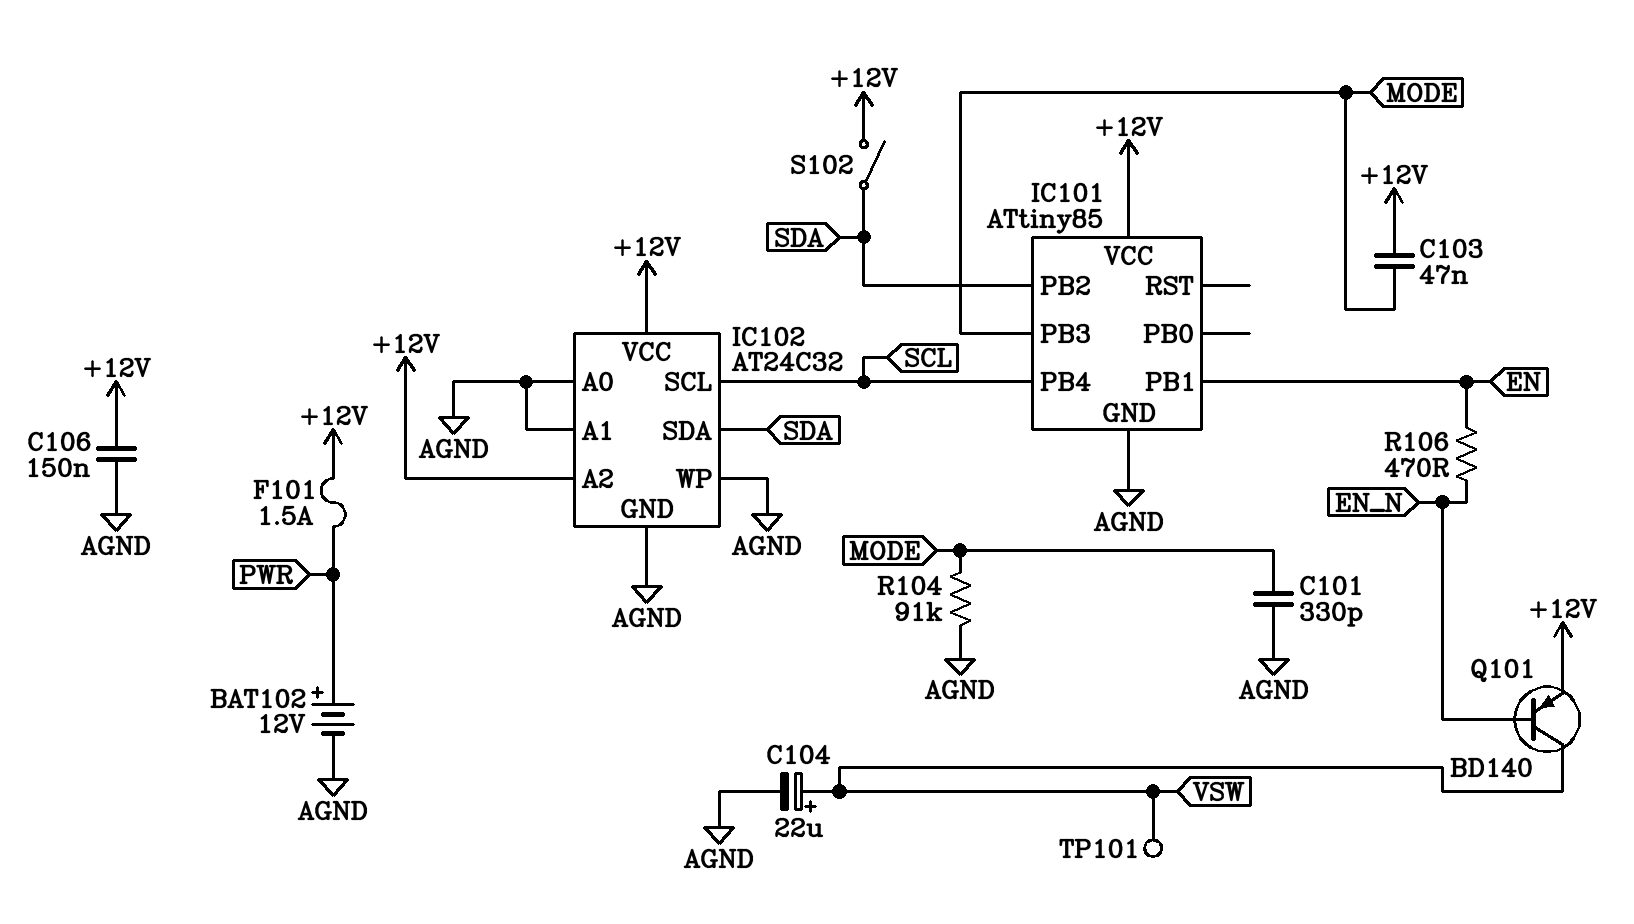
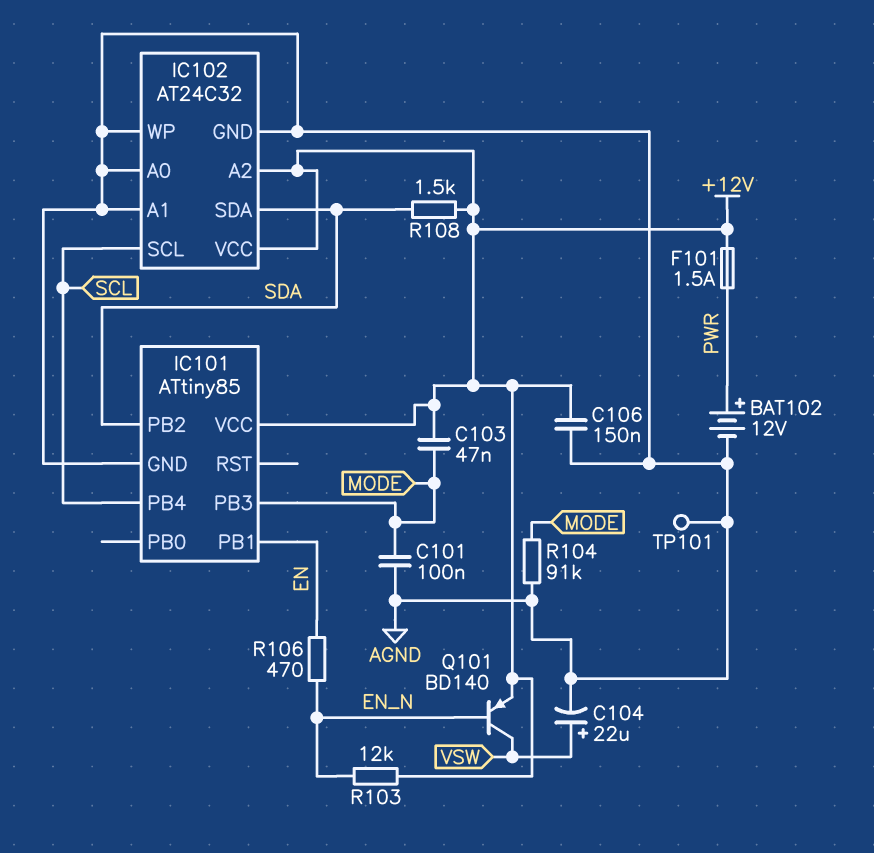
C101: 330pF (AGND, MODE) -> 100nF (AGND, MODE)
R103: none -> 12k (+12V, EN_N)
R108: none -> 1.5k (+12V, SDA)
S102: switch (+12V, SDA) -> none
TP101: test point (VSW) -> test point (AGND)

